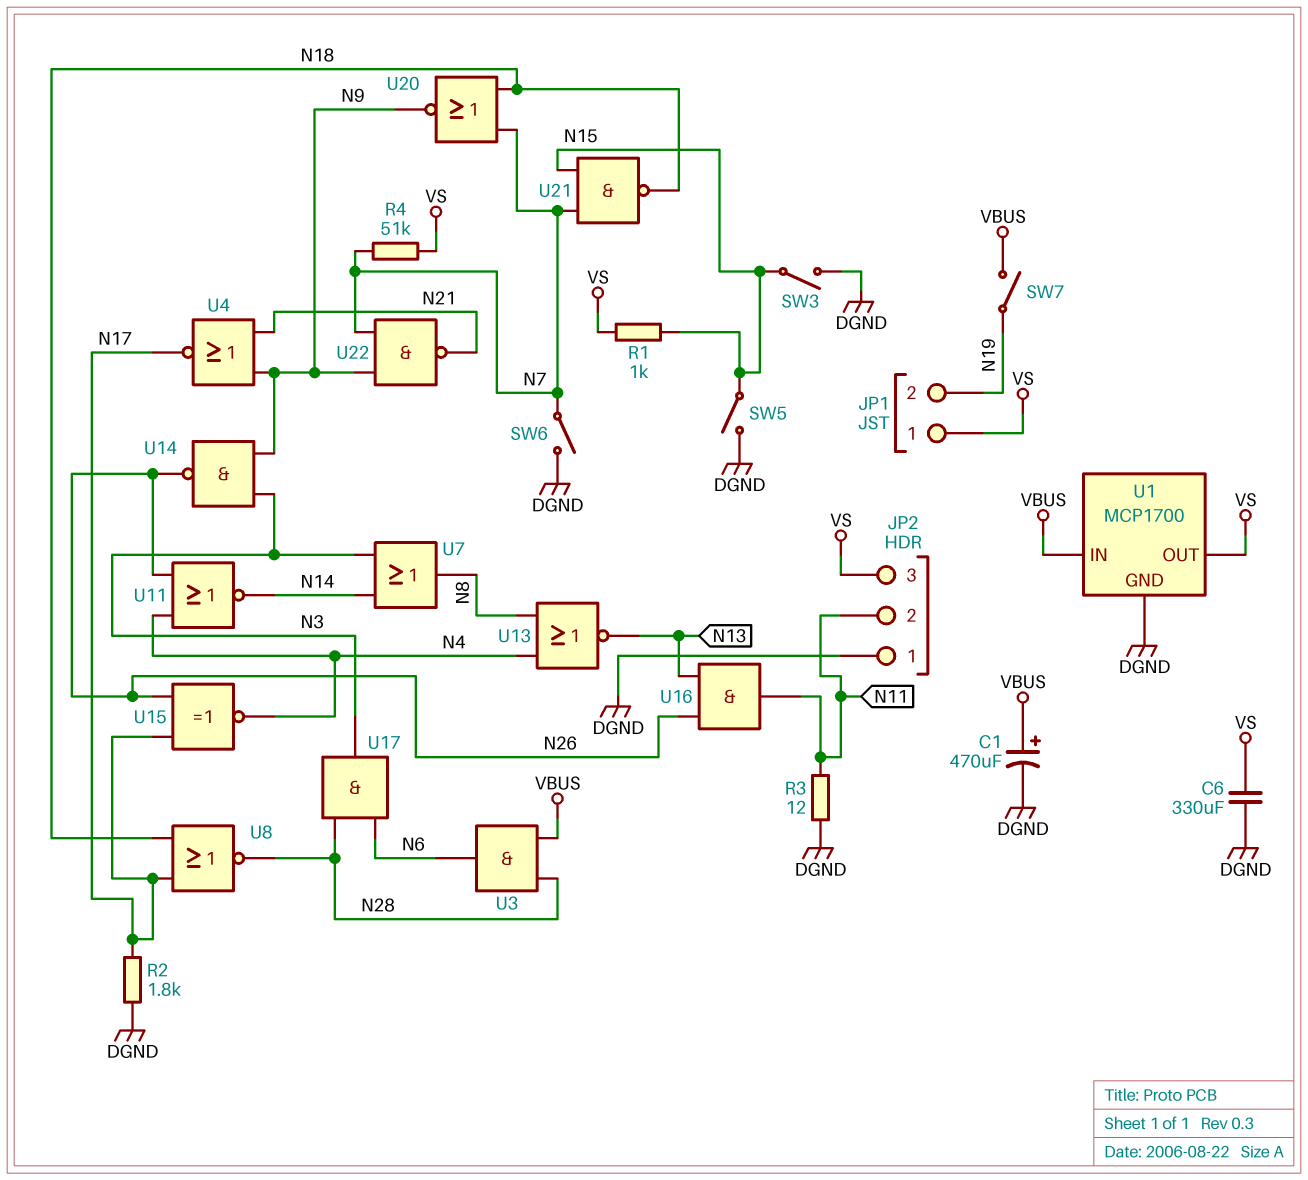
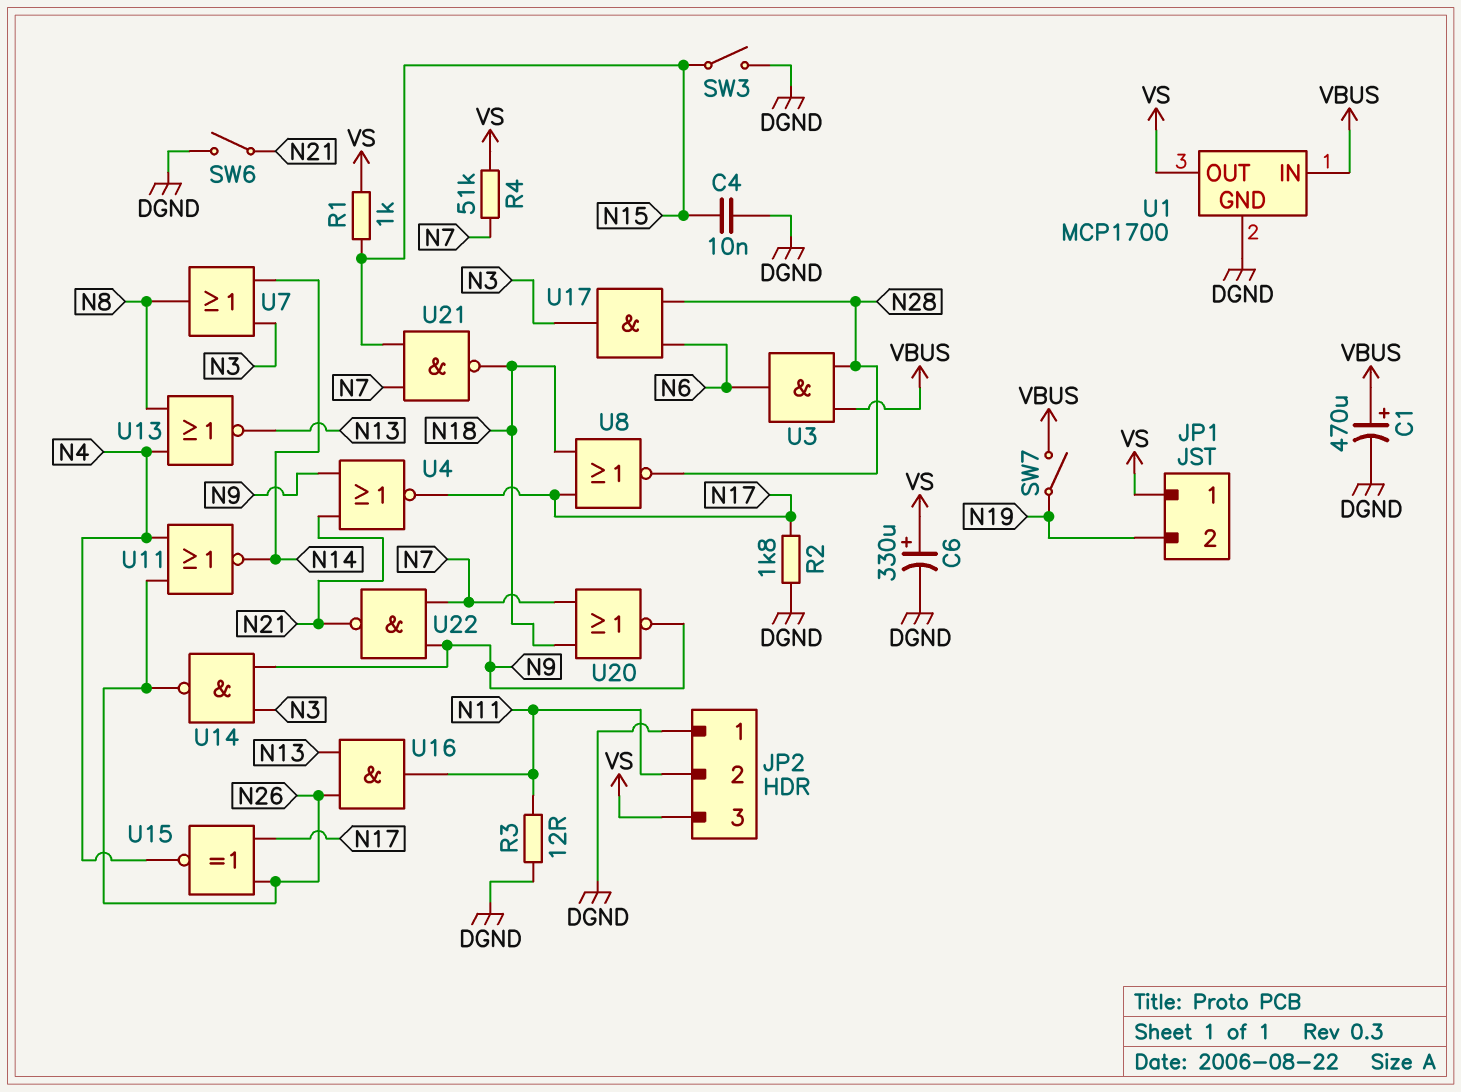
C4: none -> 10nF (DGND, N15)
C6: 330uF (DGND, VS) -> 330uF (plus VS, minus DGND)
SW5: switch (DGND, N15) -> none
SW6: switch (DGND, N7) -> switch (DGND, N21)

